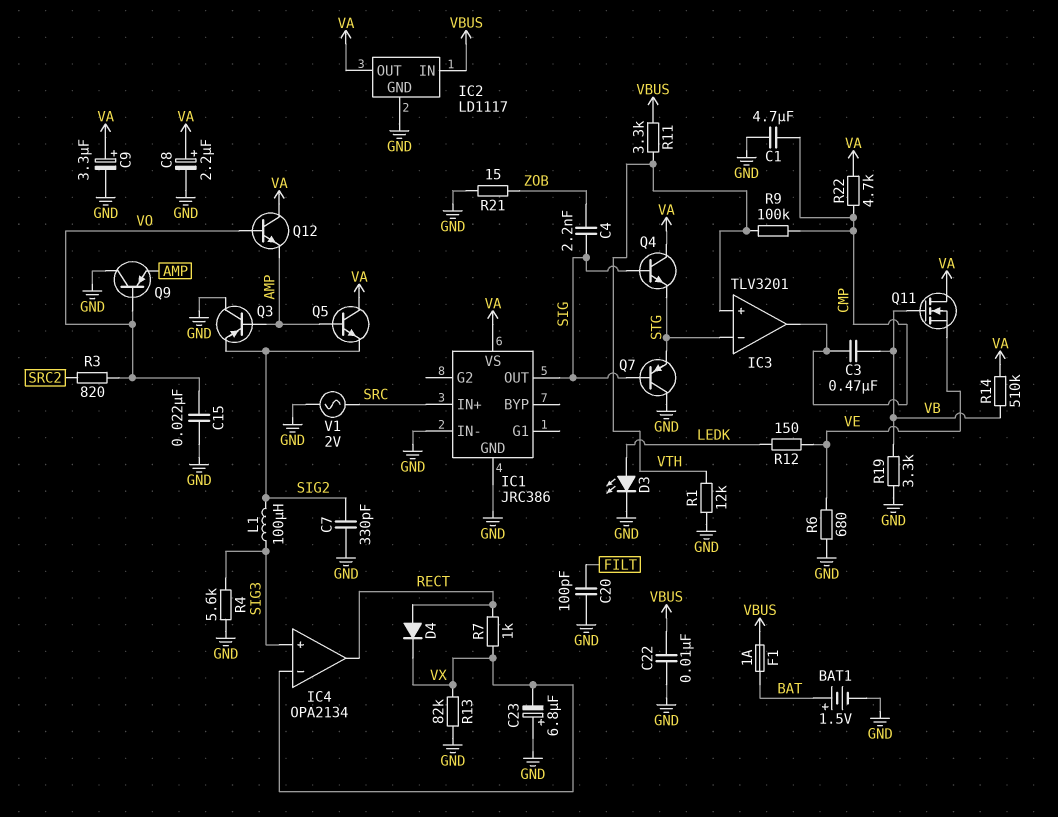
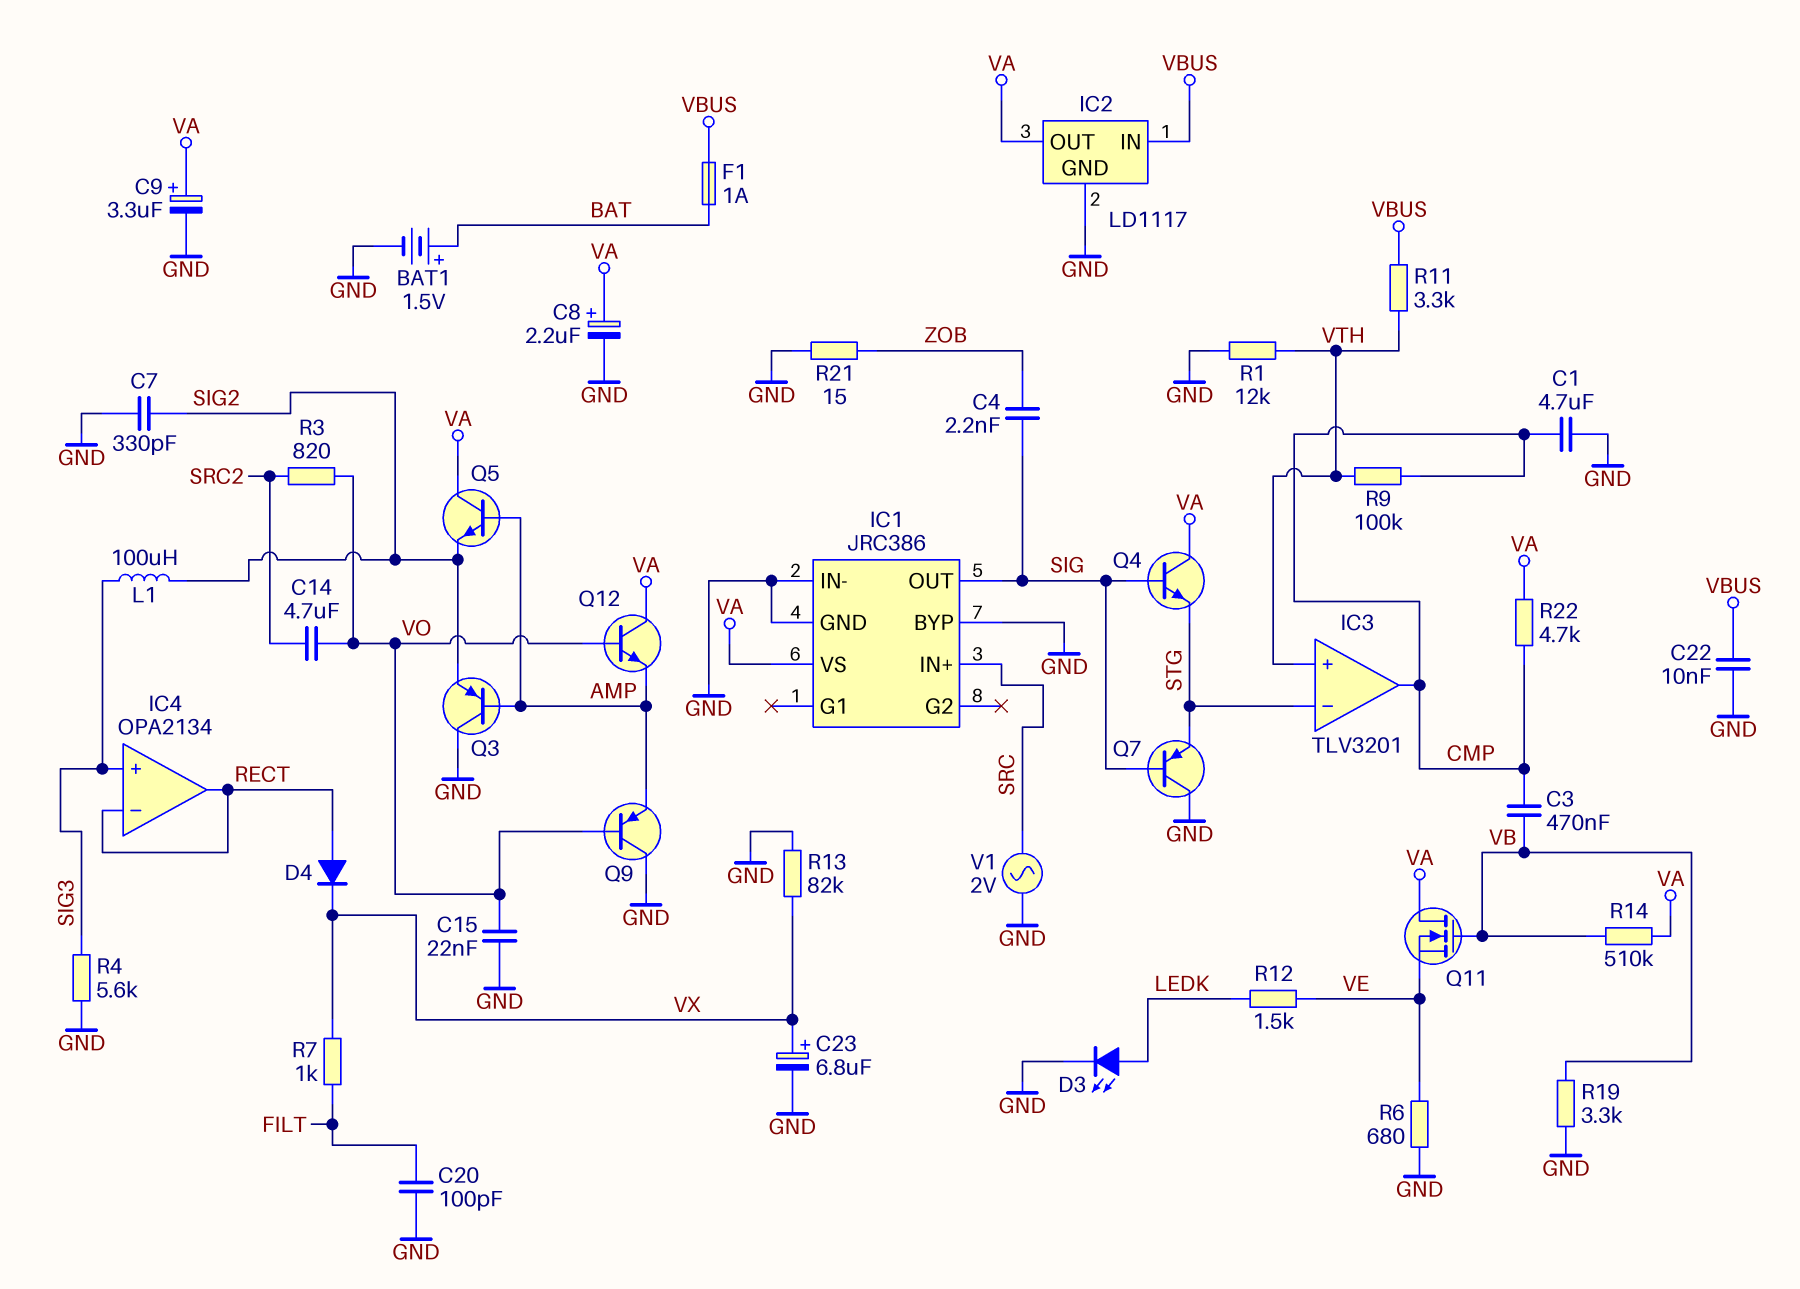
C14: none -> 4.7uF (SRC2, VO)
C23: 6.8uF (plus GND, minus VX) -> 6.8uF (plus VX, minus GND)
IC1 pin BYP: none -> GND
IC4 pin in-: VX -> RECT
R7: 1k (RECT, VX) -> 1k (FILT, VX)
R12: 150 (LEDK, VE) -> 1.5k (LEDK, VE)

